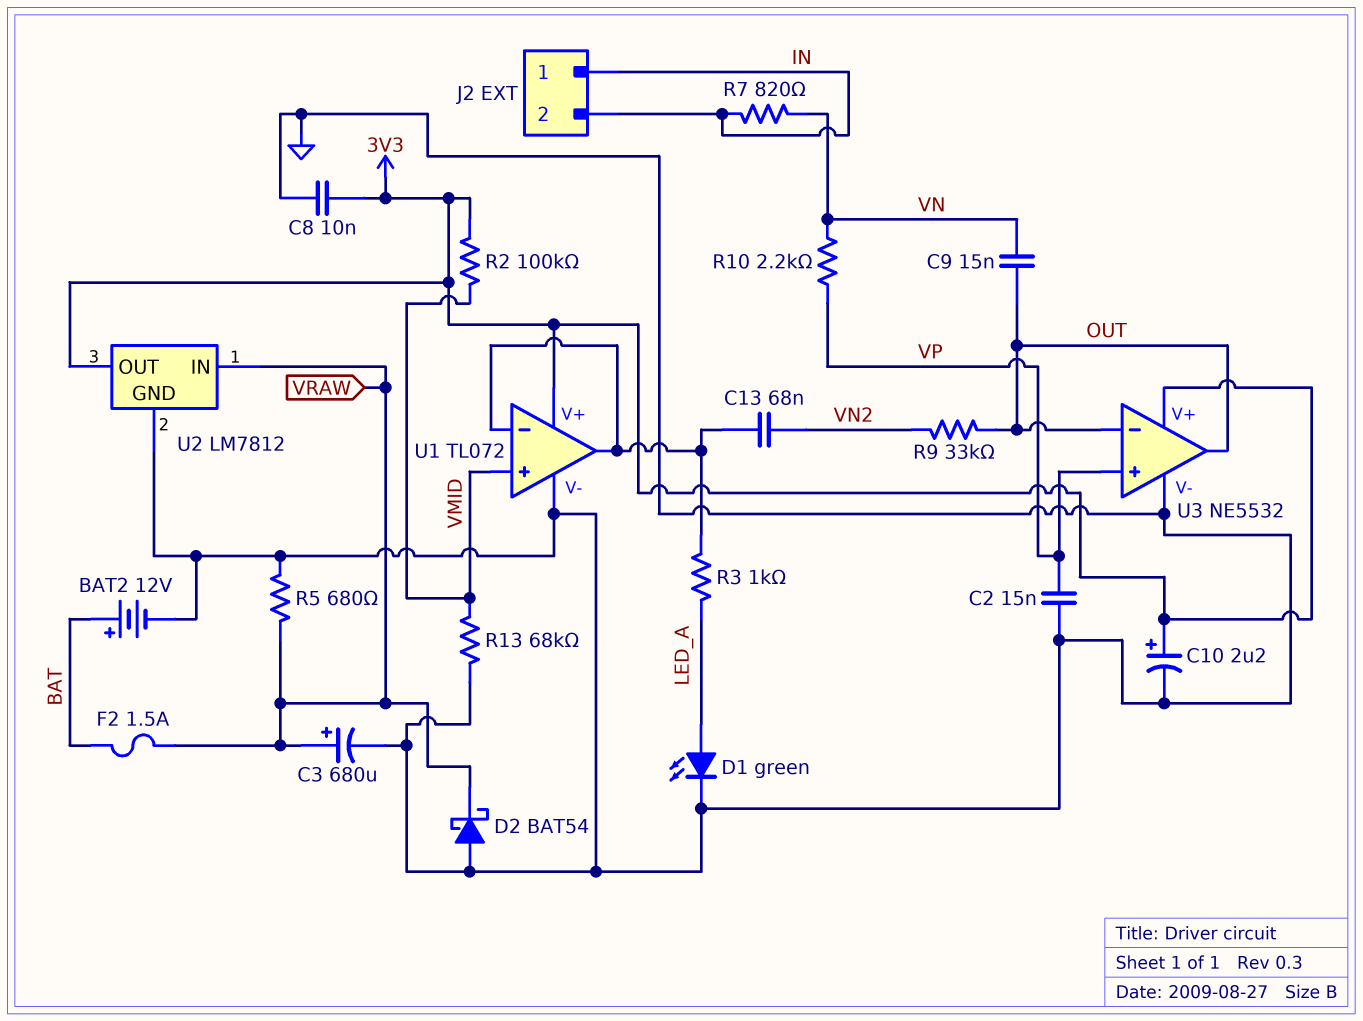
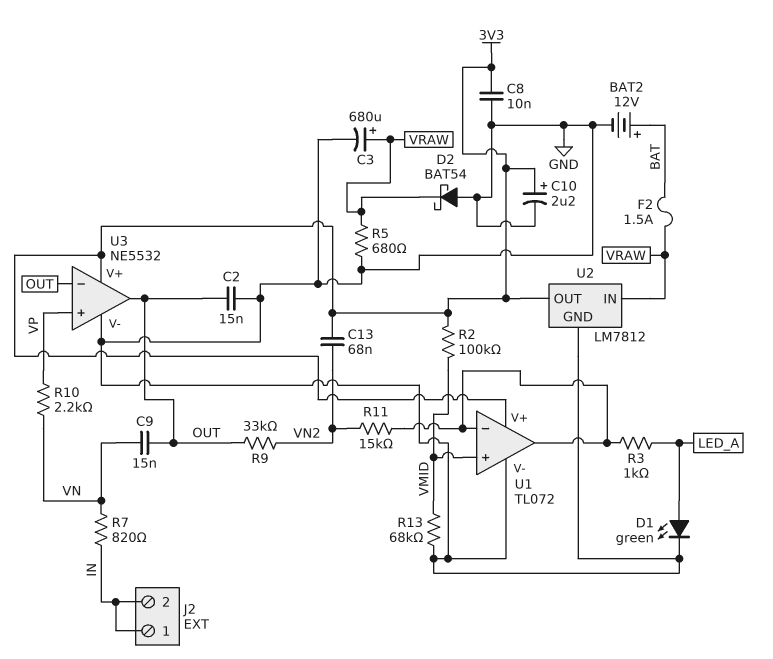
C2: 15nF (GND, VP) -> 15nF (GND, OUT)
C13: 68nF (U1/in-, VN2) -> 68nF (3V3, VN2)
R11: none -> 15k (U1/in-, VN2)

